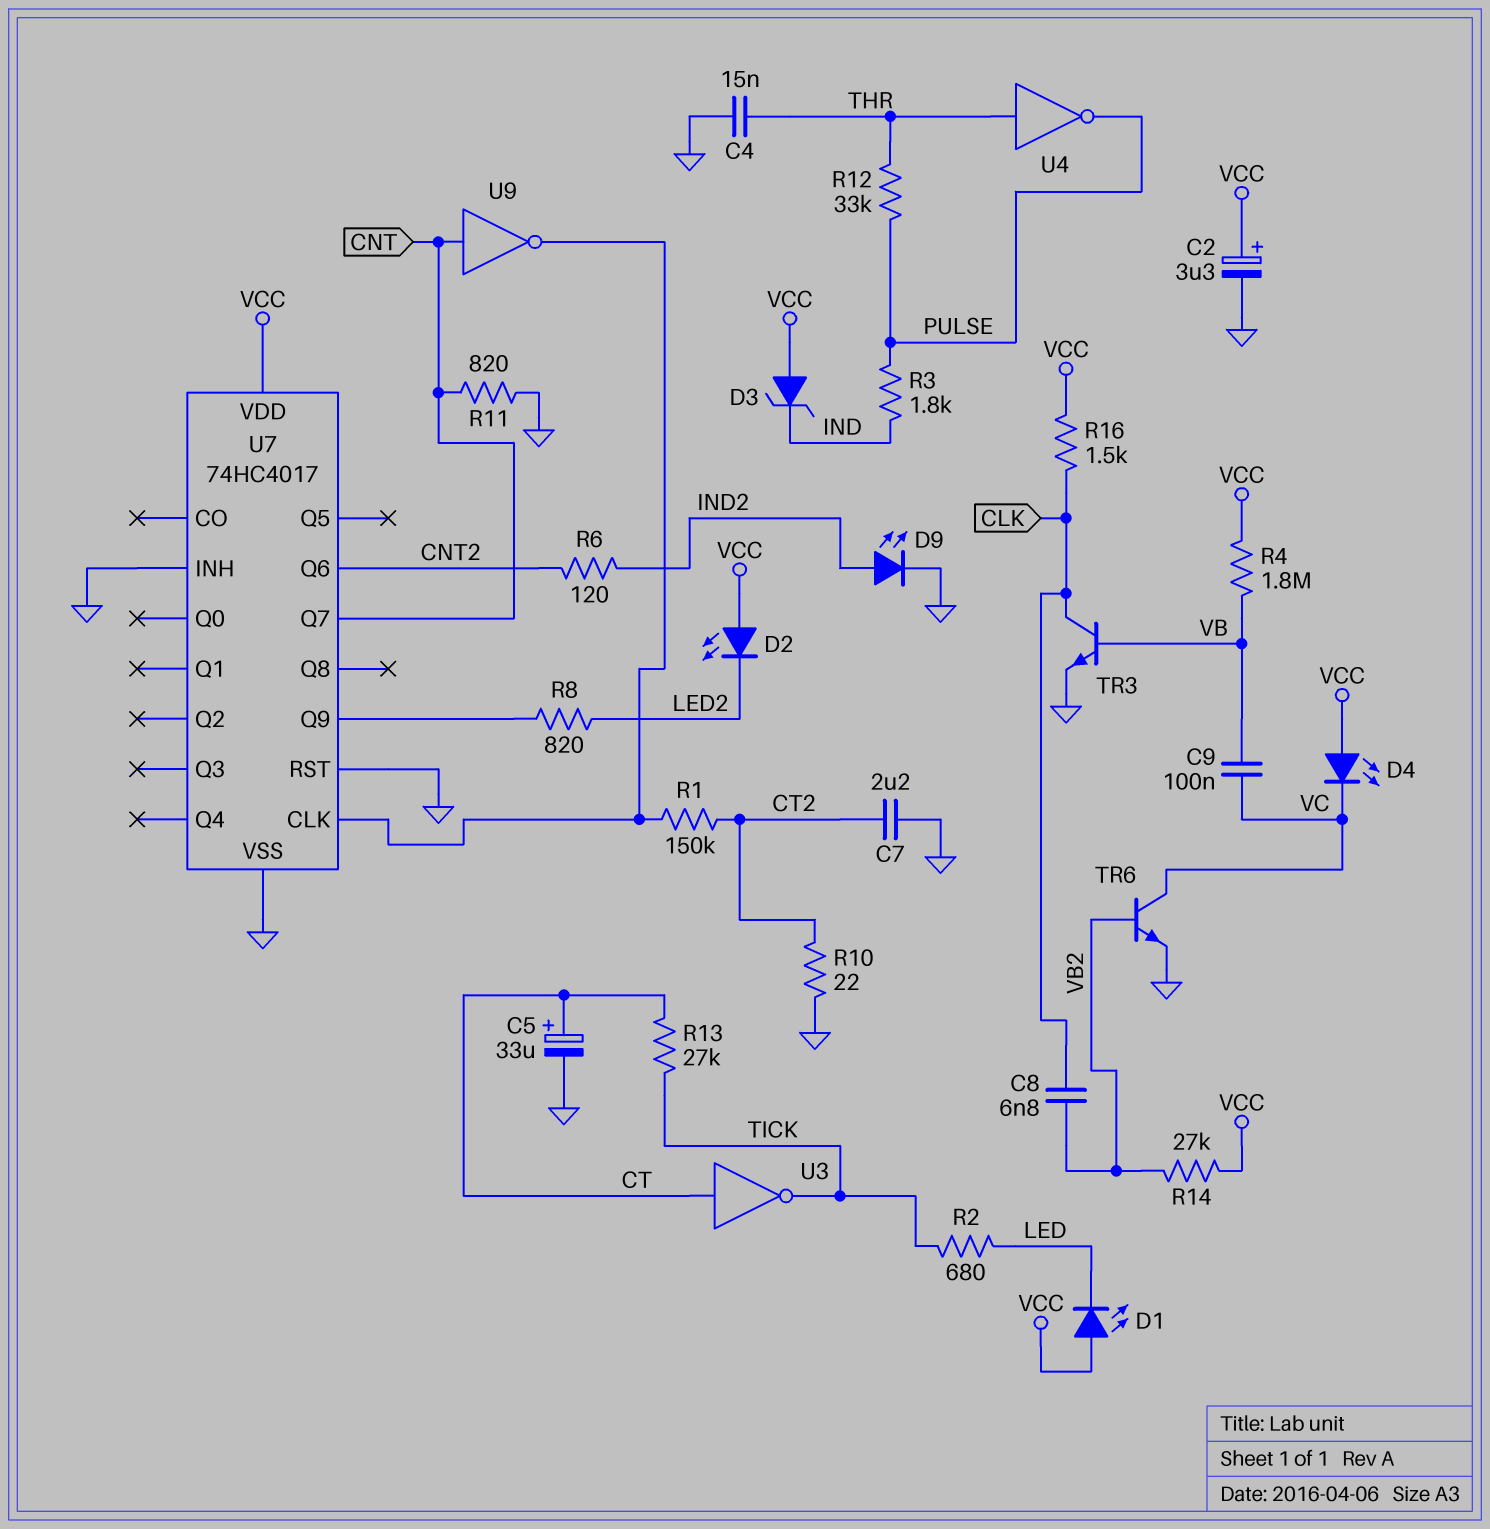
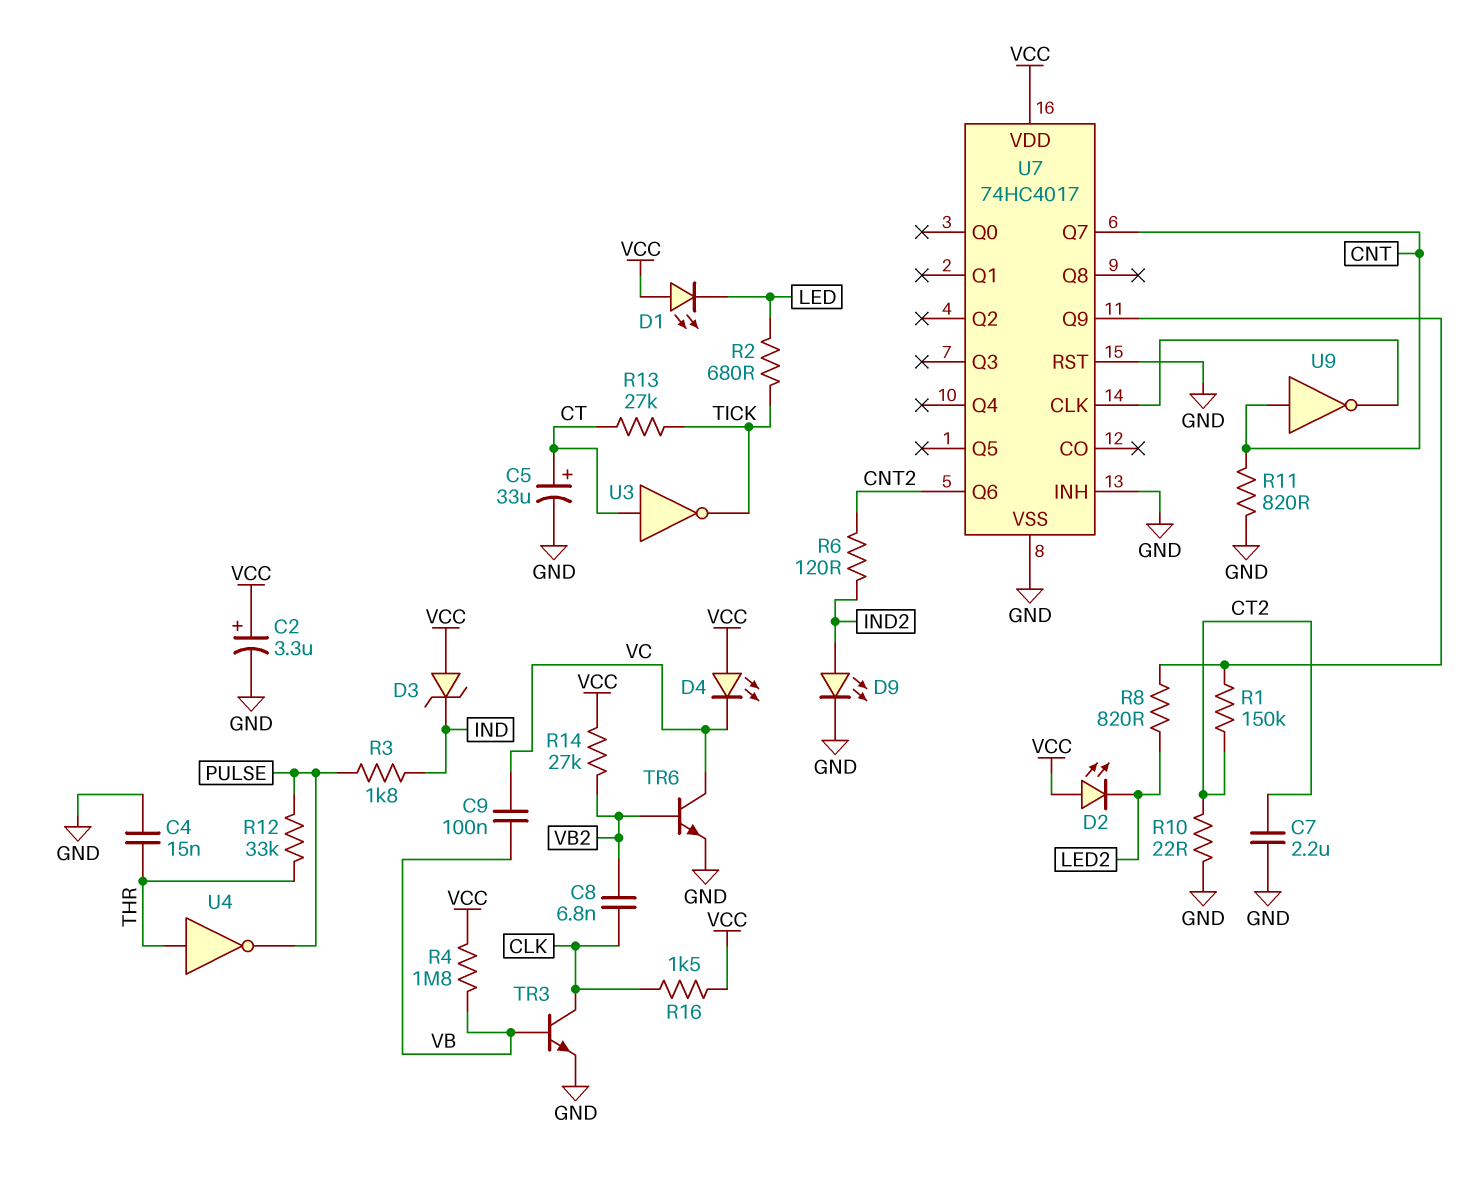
R1: 150k (CT2, U7/CLK) -> 150k (CT2, U7/Q9)

